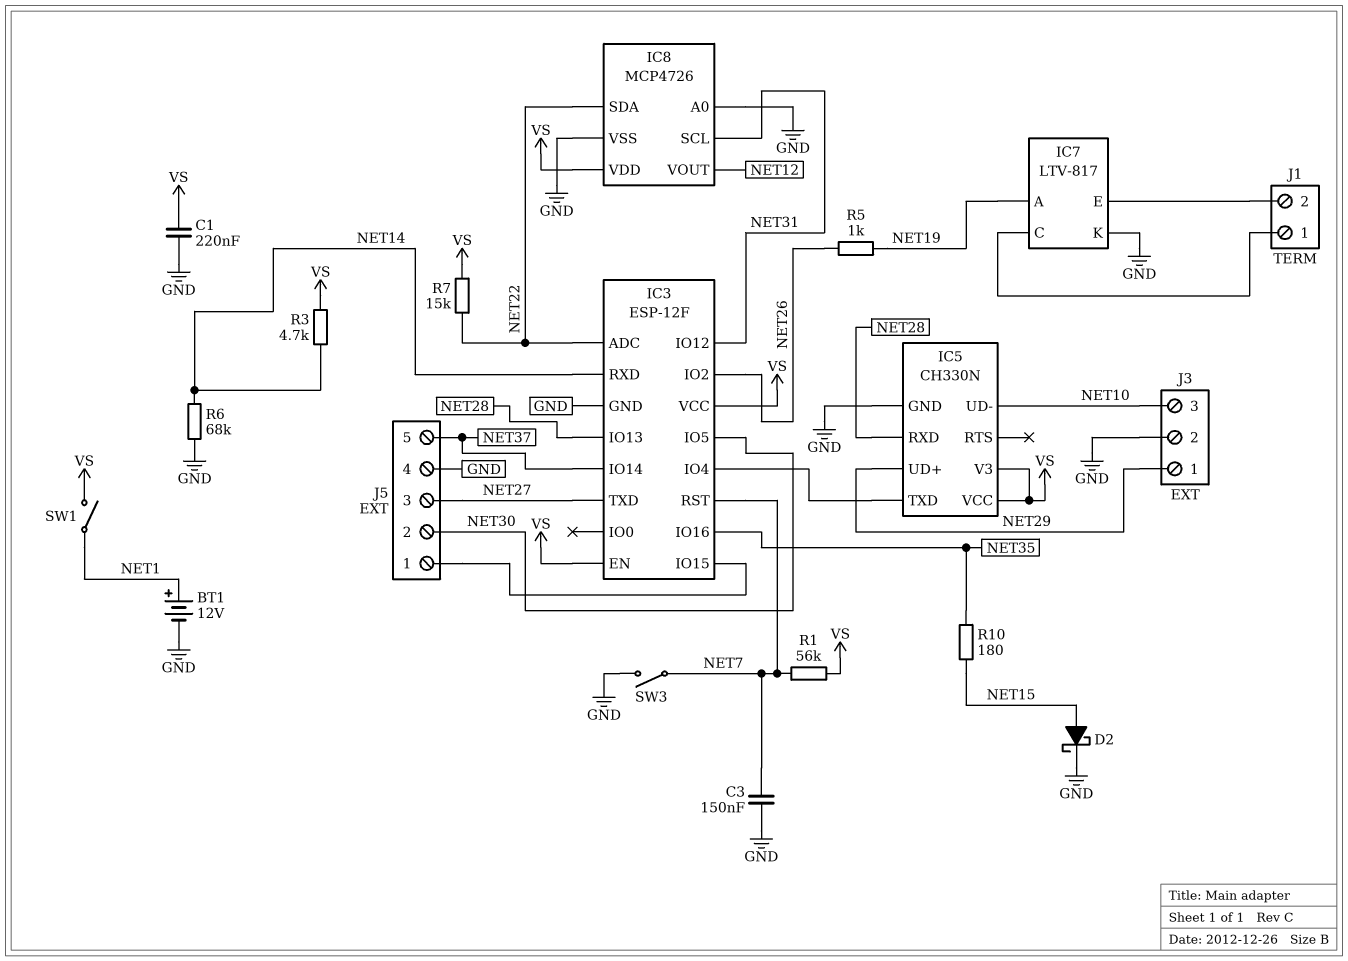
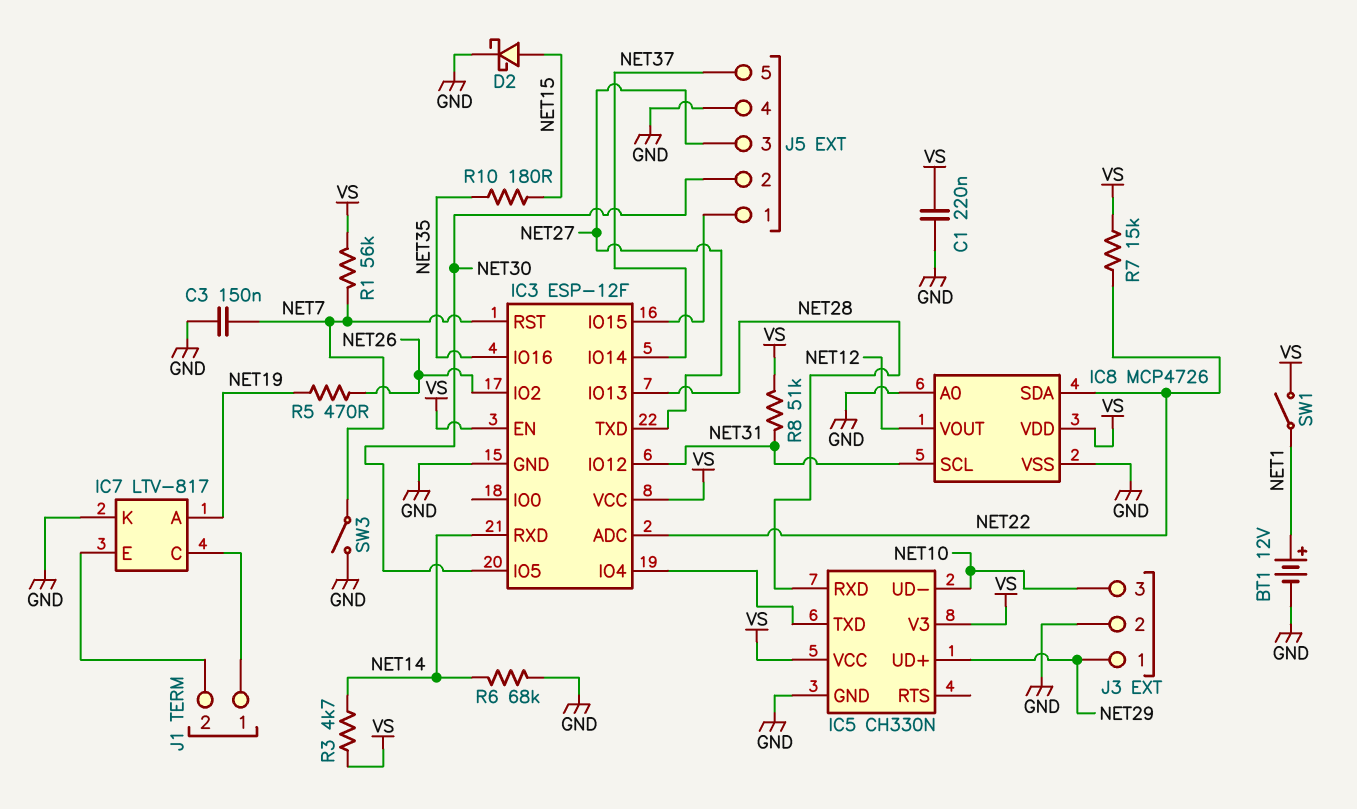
R5: 1k (NET19, NET26) -> 470 (NET19, NET26)
R8: none -> 51k (NET31, VS)

